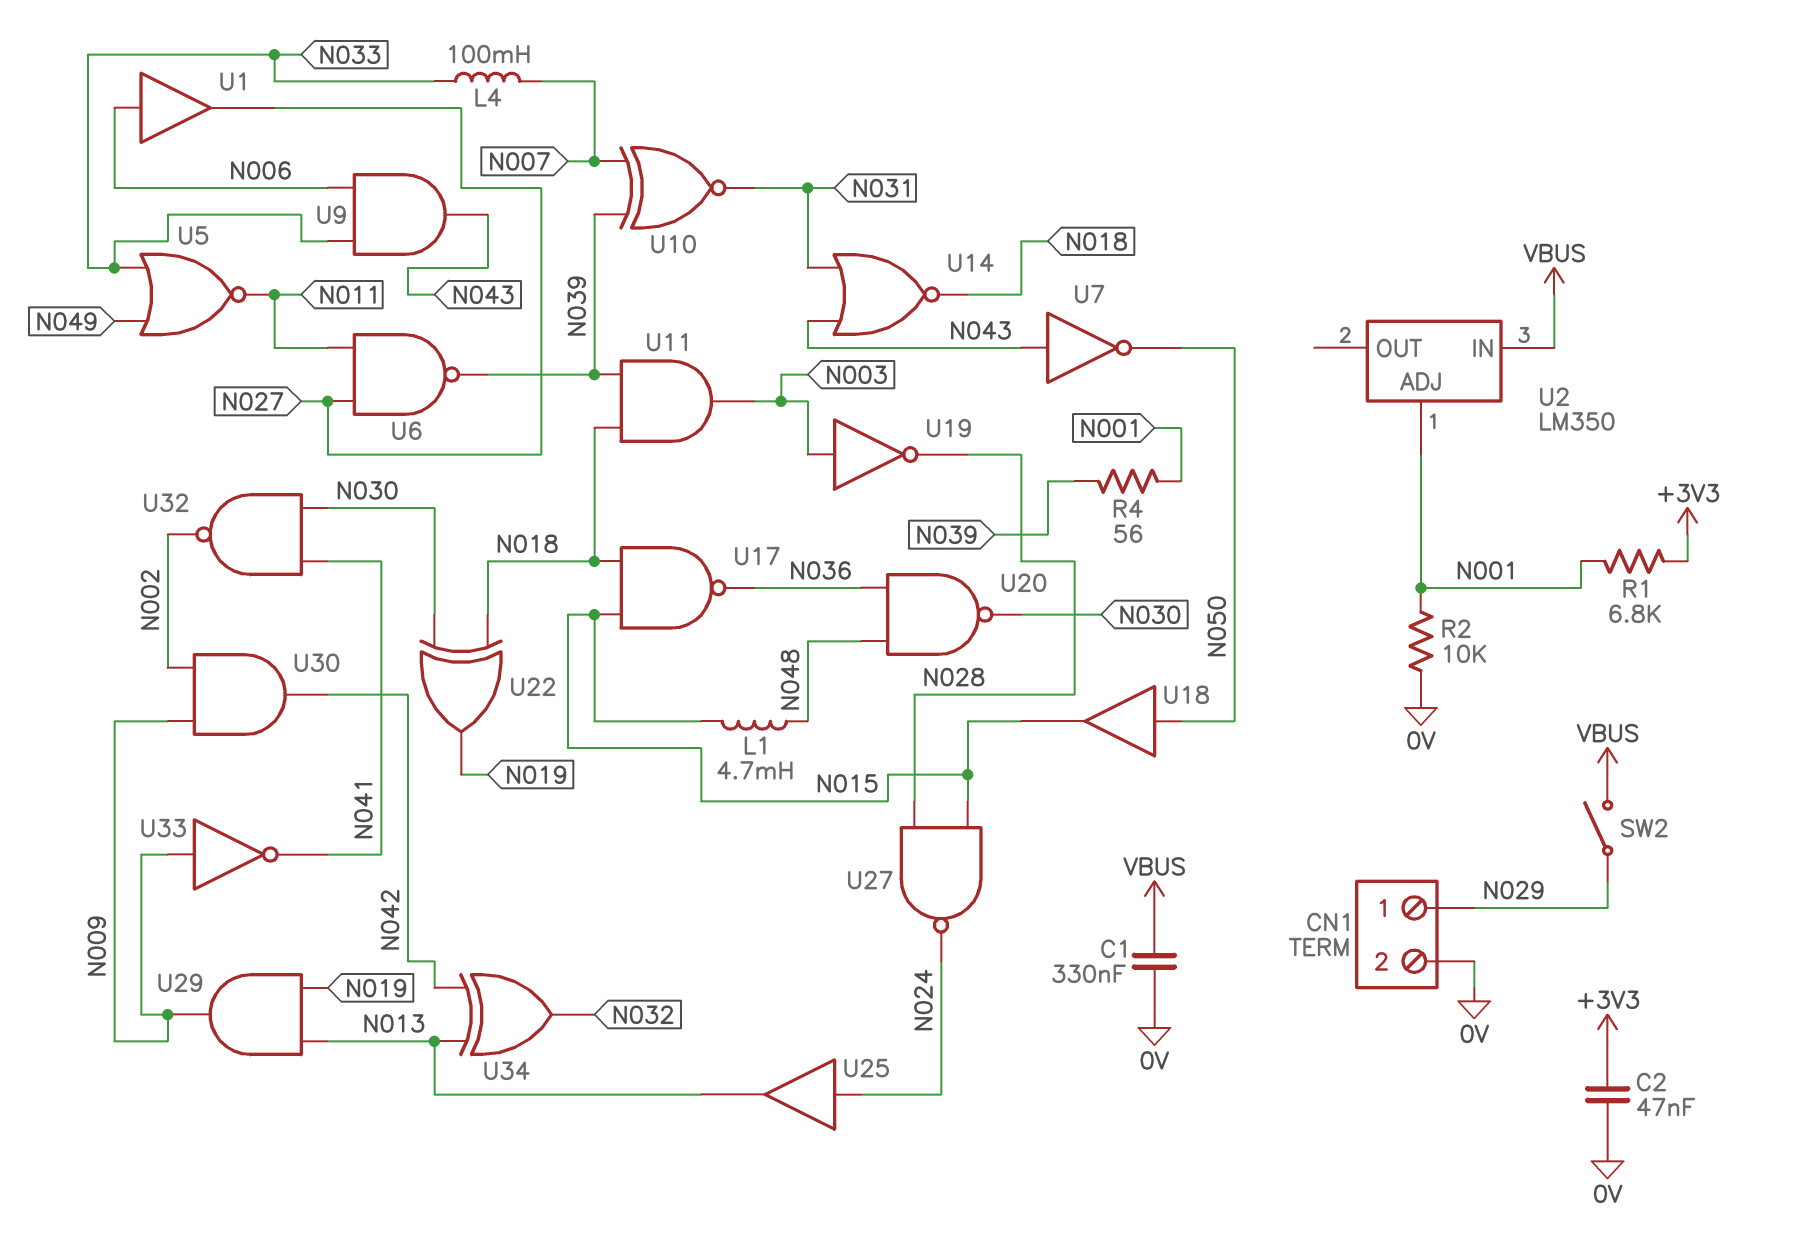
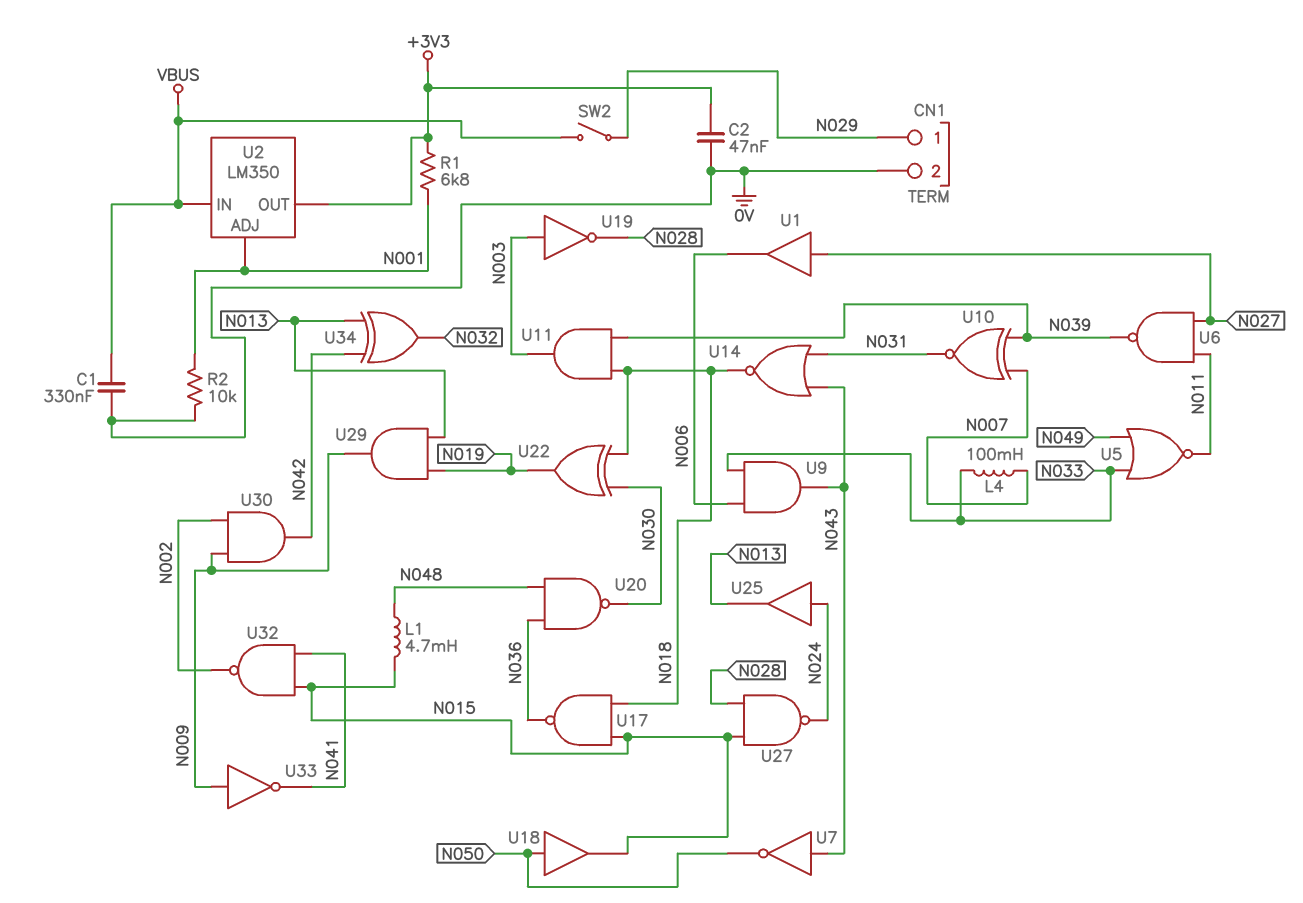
R4: 56 (N001, N039) -> none
U1: buffer (in N006, out N027) -> buffer (in N027, out N006)
U2 pin OUT: none -> +3V3
U32: NAND (in N030, in N041, out N002) -> NAND (in N015, in N041, out N002)

